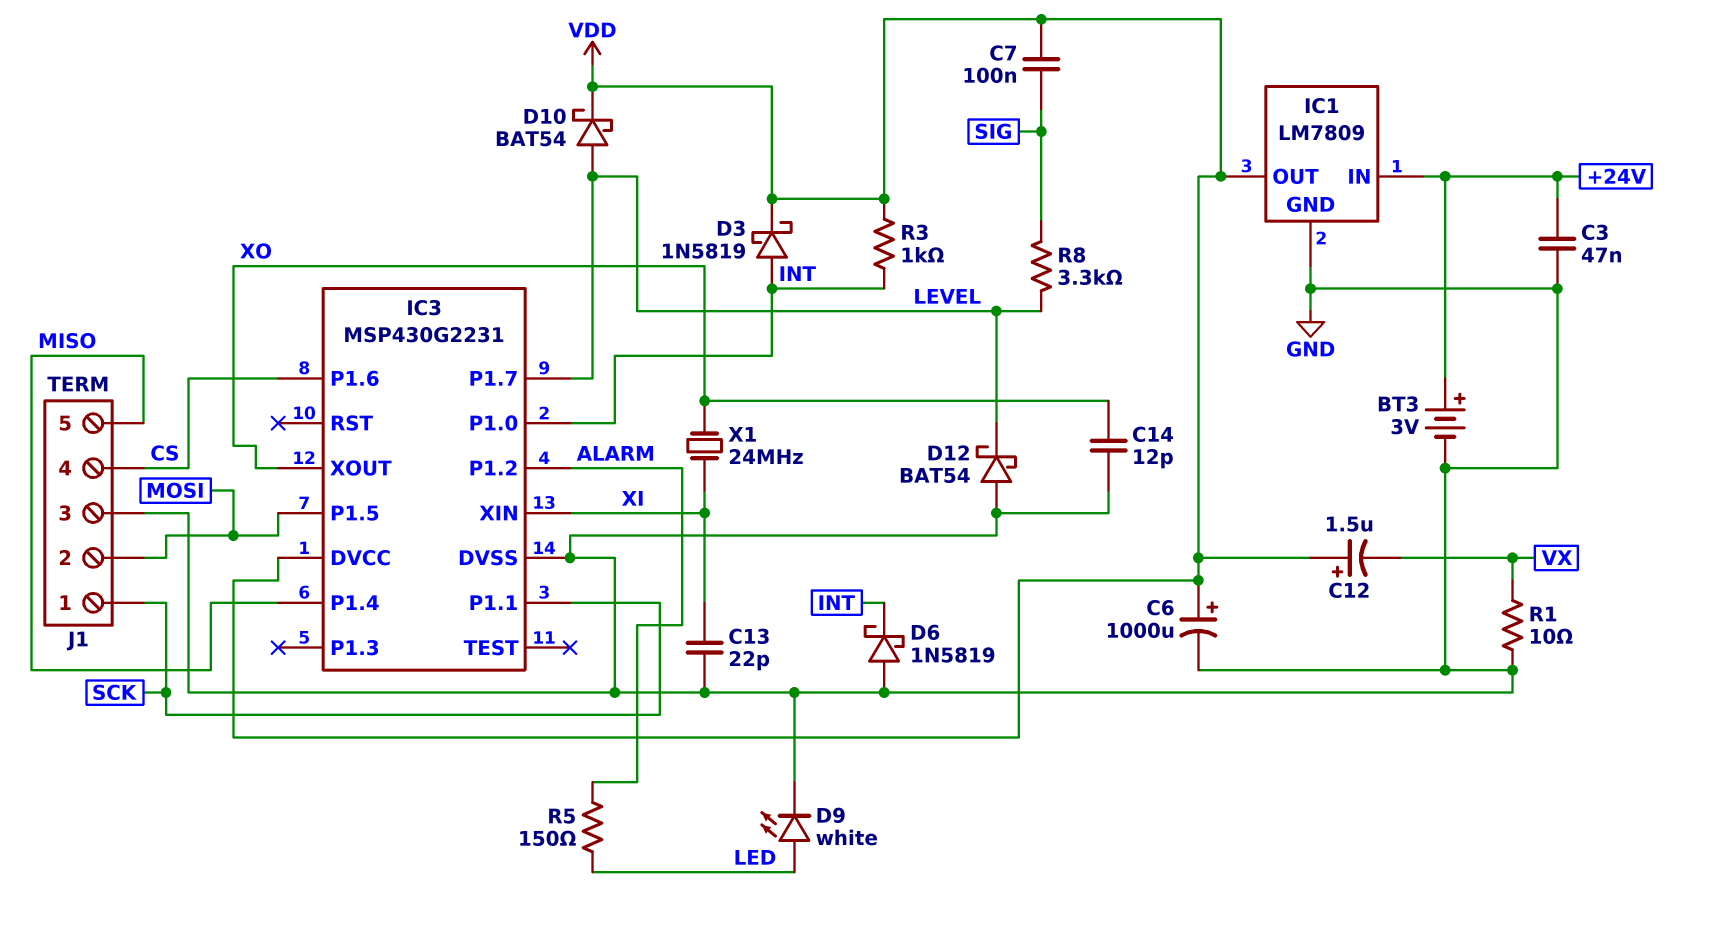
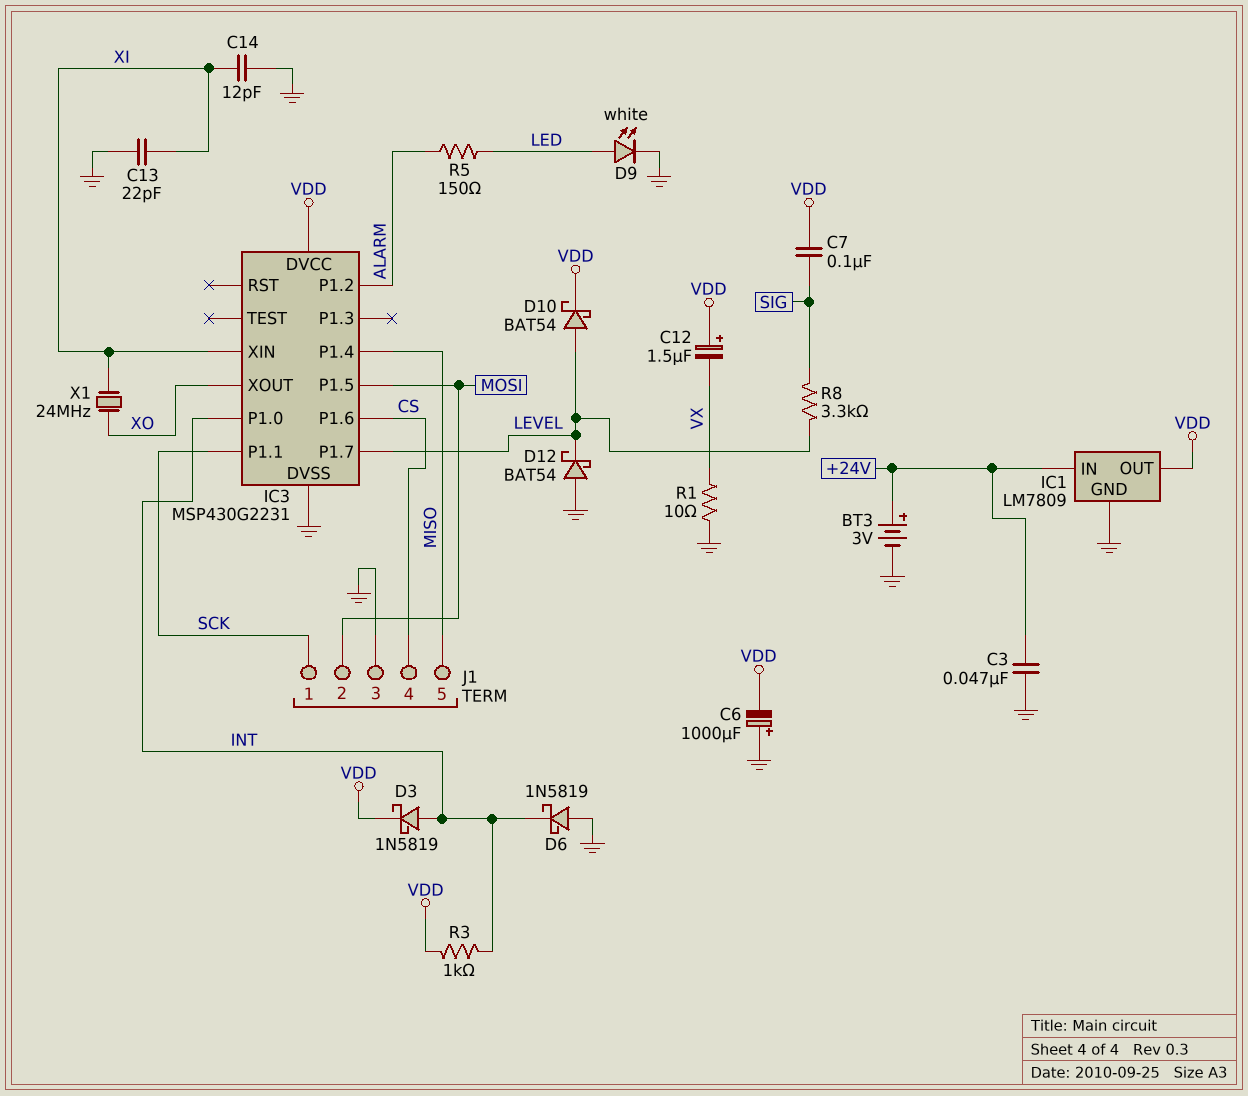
C6: 1000uF (plus VDD, minus GND) -> 1000uF (plus GND, minus VDD)
C14: 12pF (GND, XO) -> 12pF (GND, XI)

